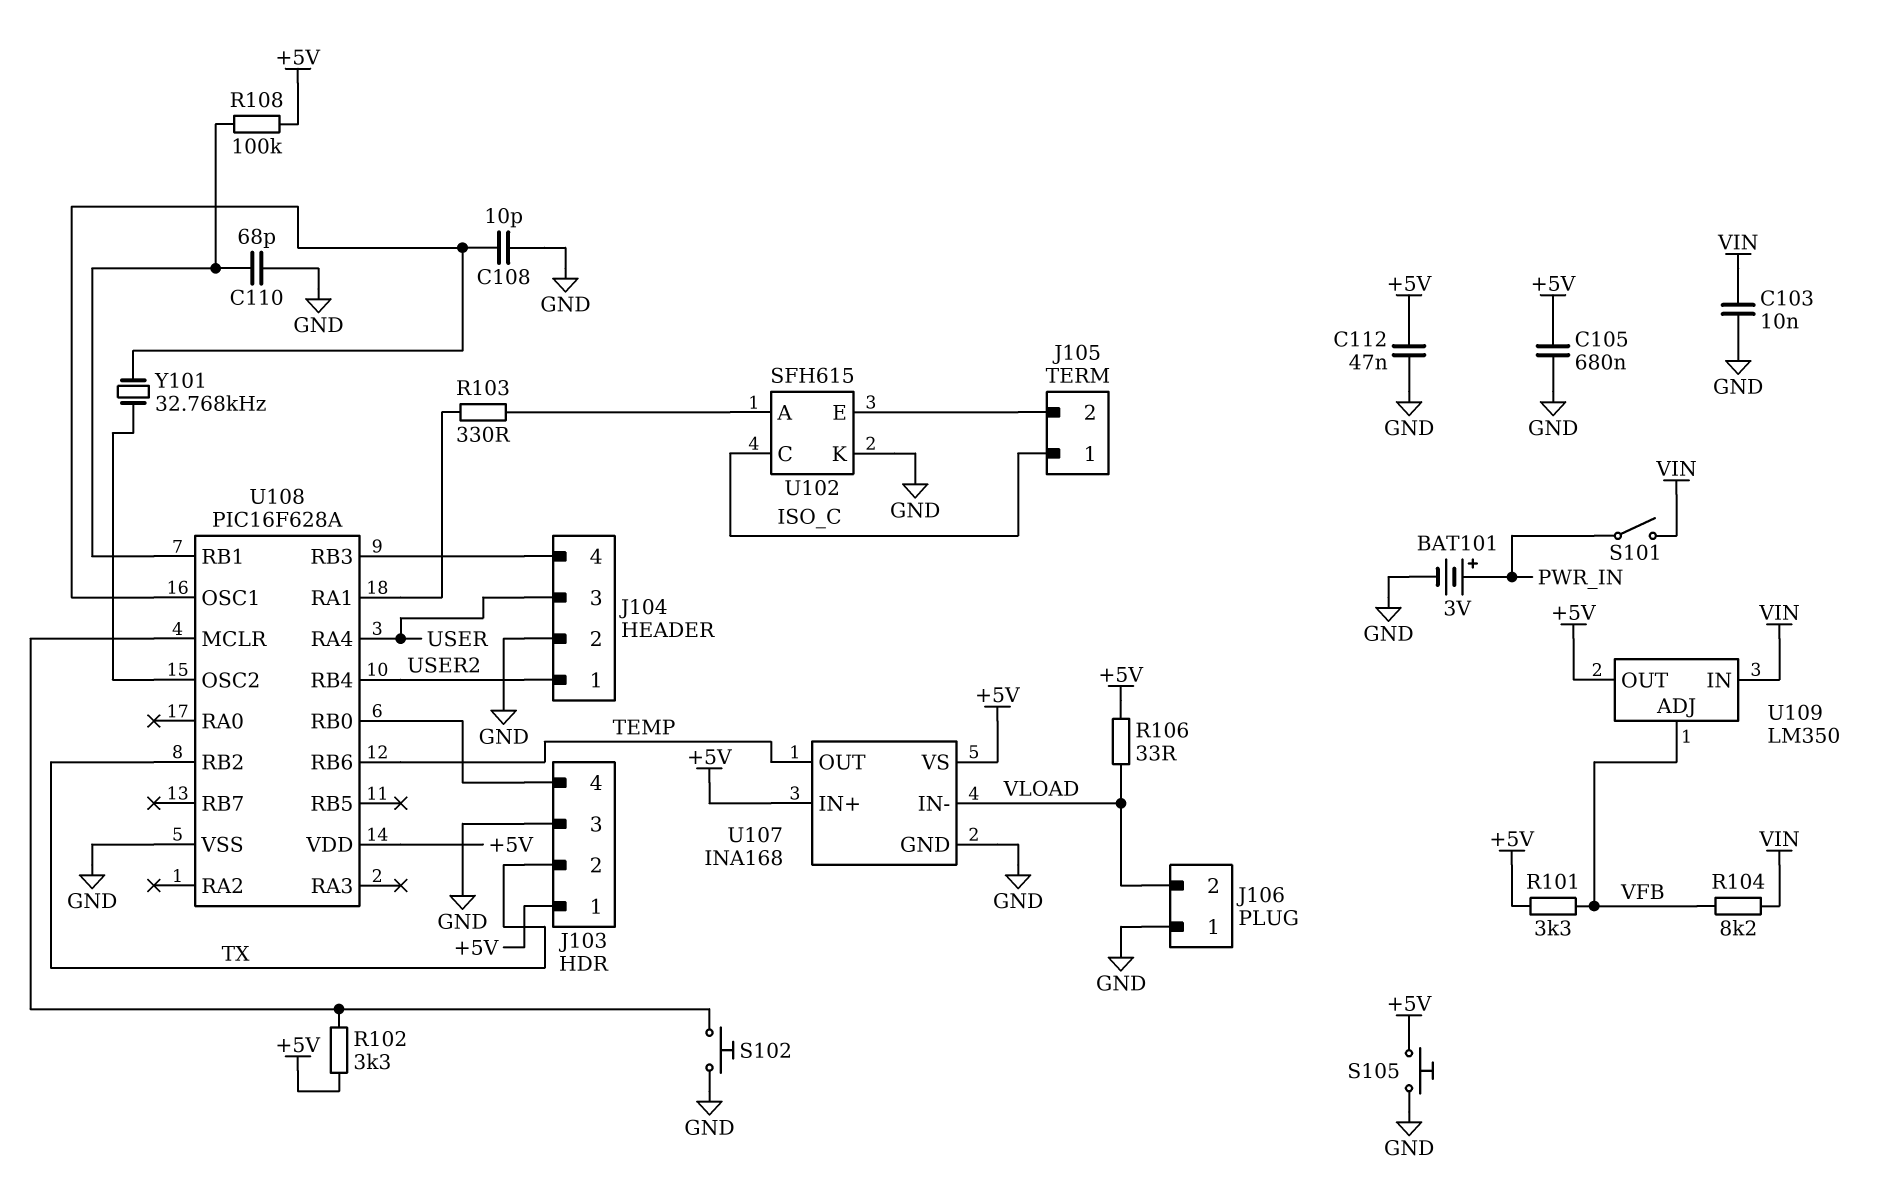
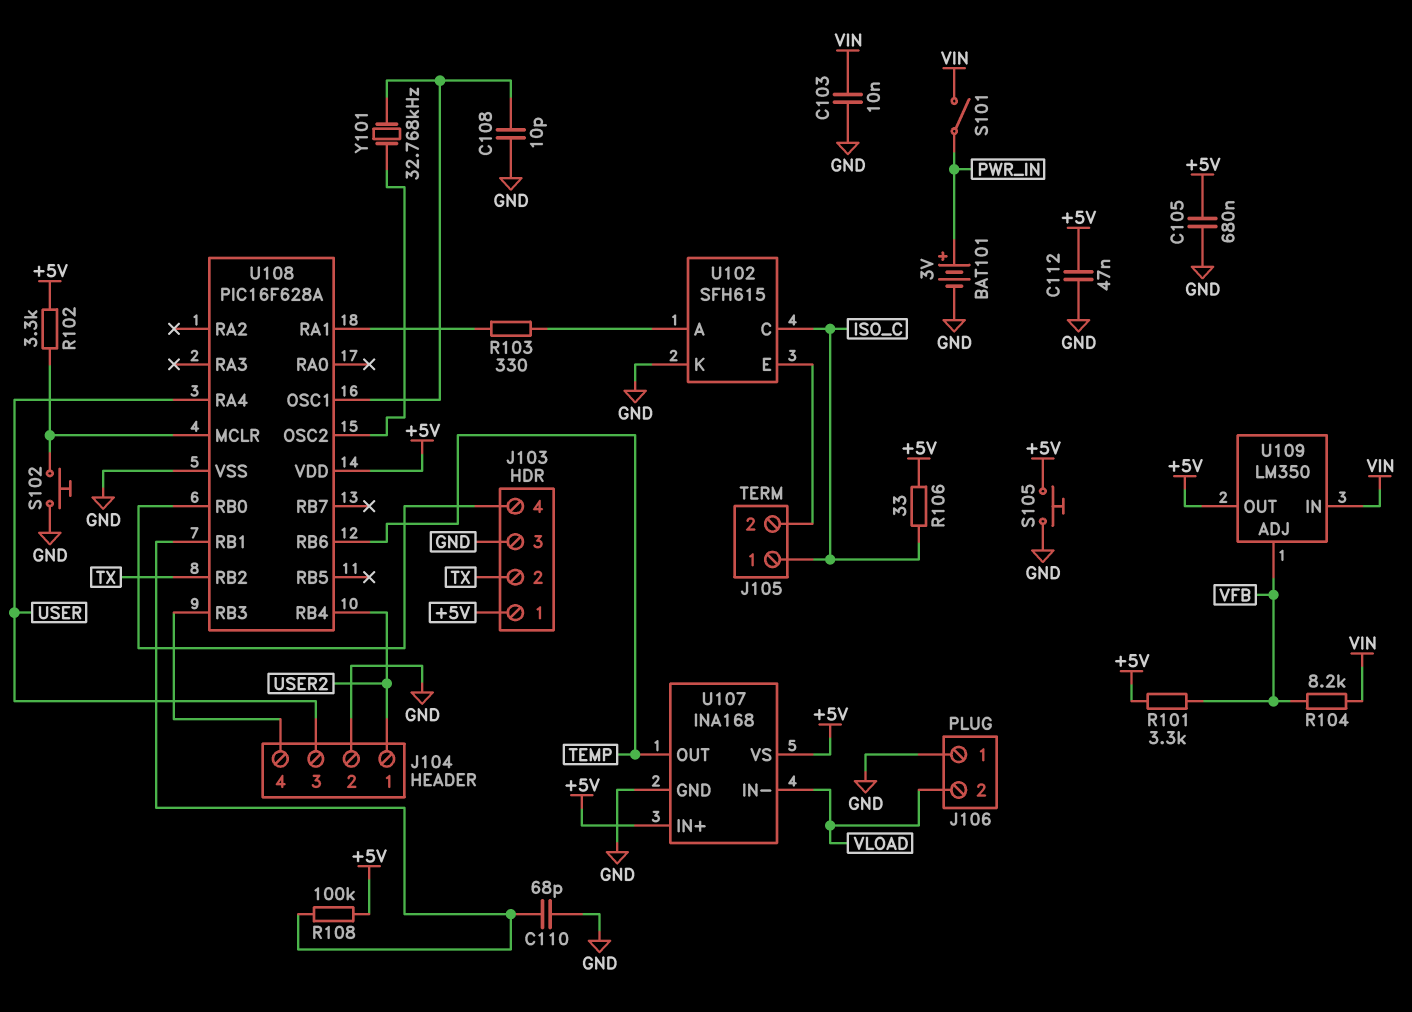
R106: 33 (+5V, VLOAD) -> 33 (+5V, ISO_C)

